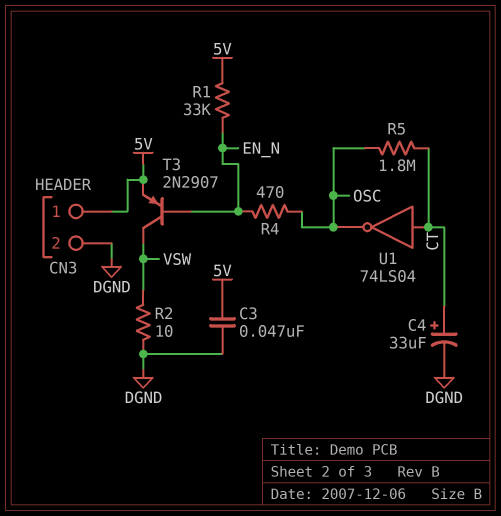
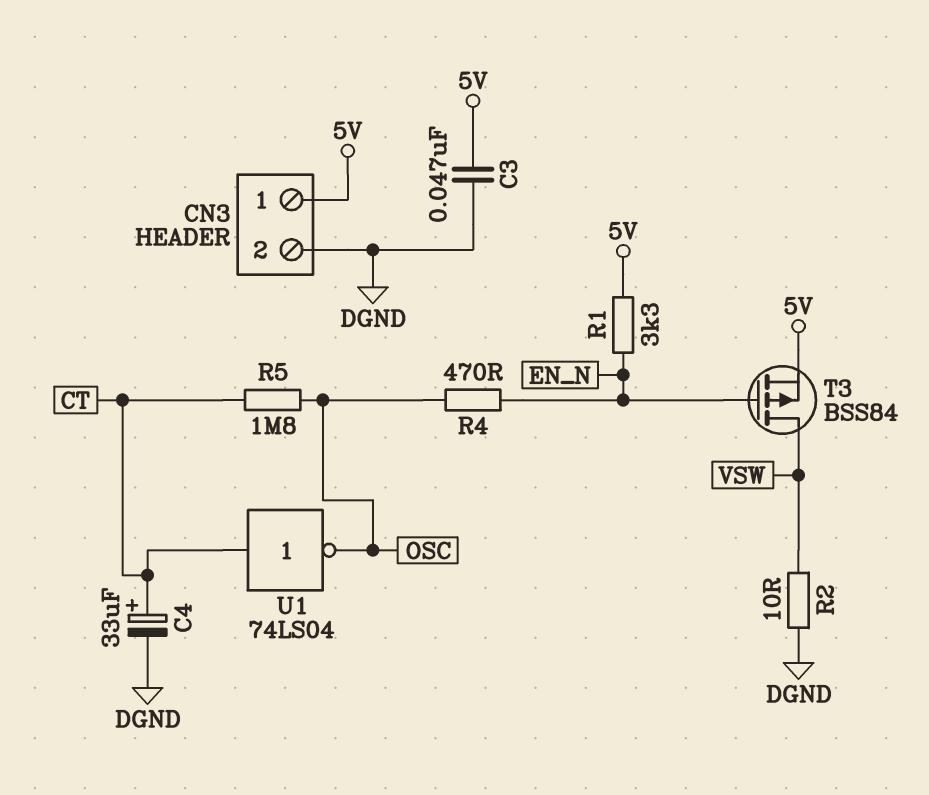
R1: 33k (5V, EN_N) -> 3.3k (5V, EN_N)
T3: PNP 2N2907 (B EN_N, C VSW, E 5V) -> PMOS BSS84 (G EN_N, D VSW, S 5V)

